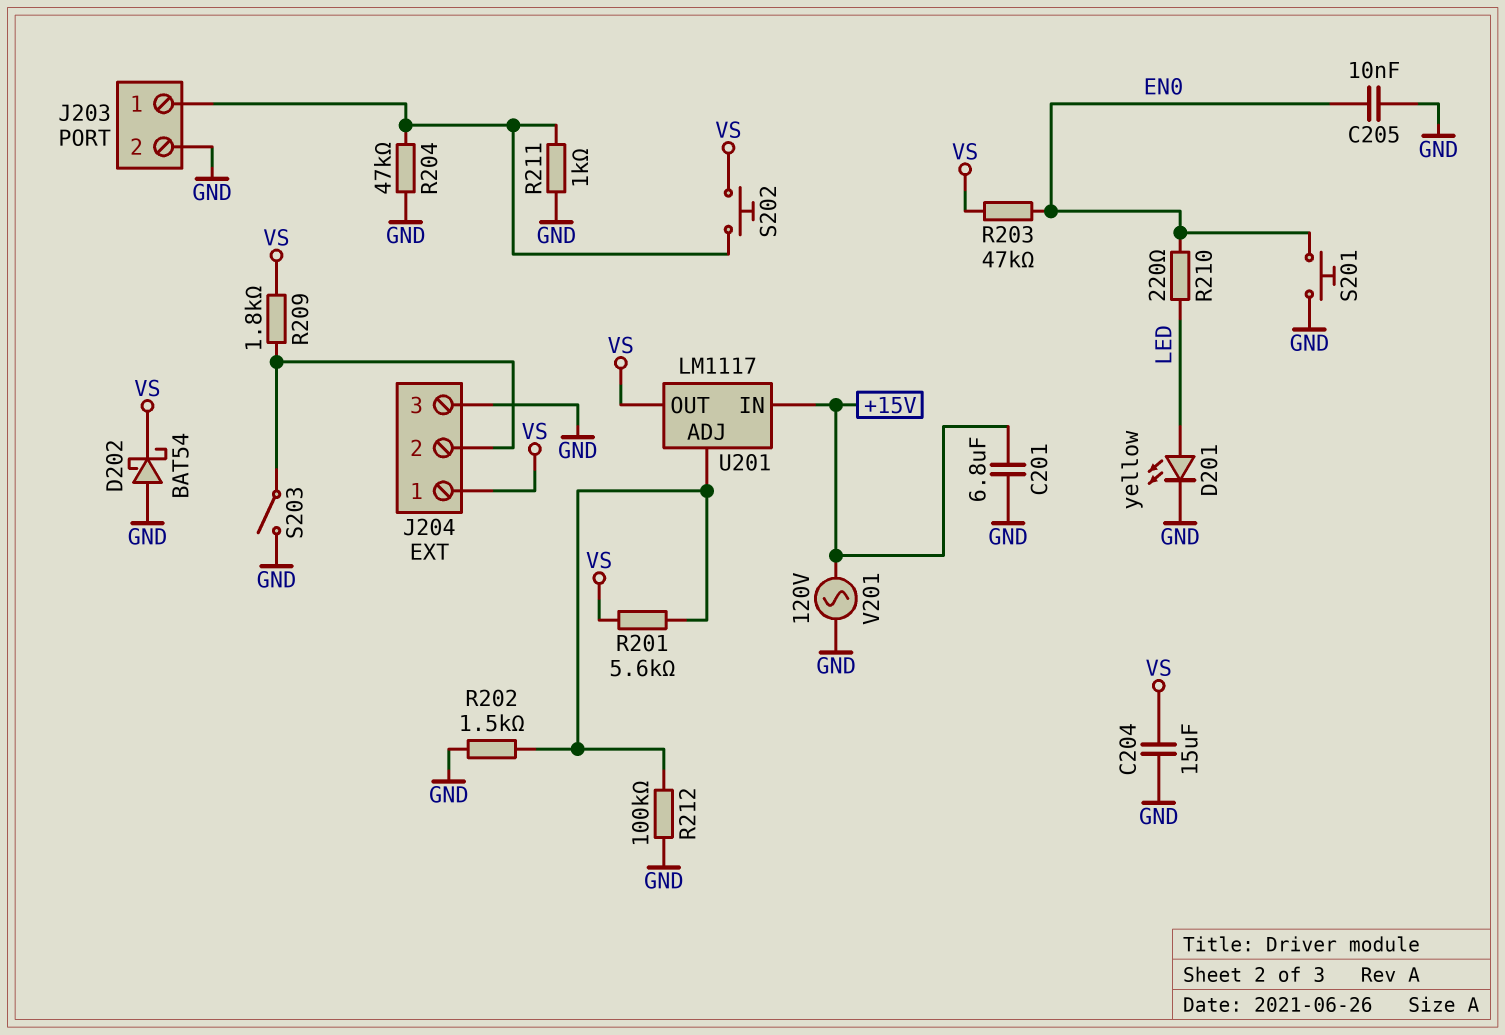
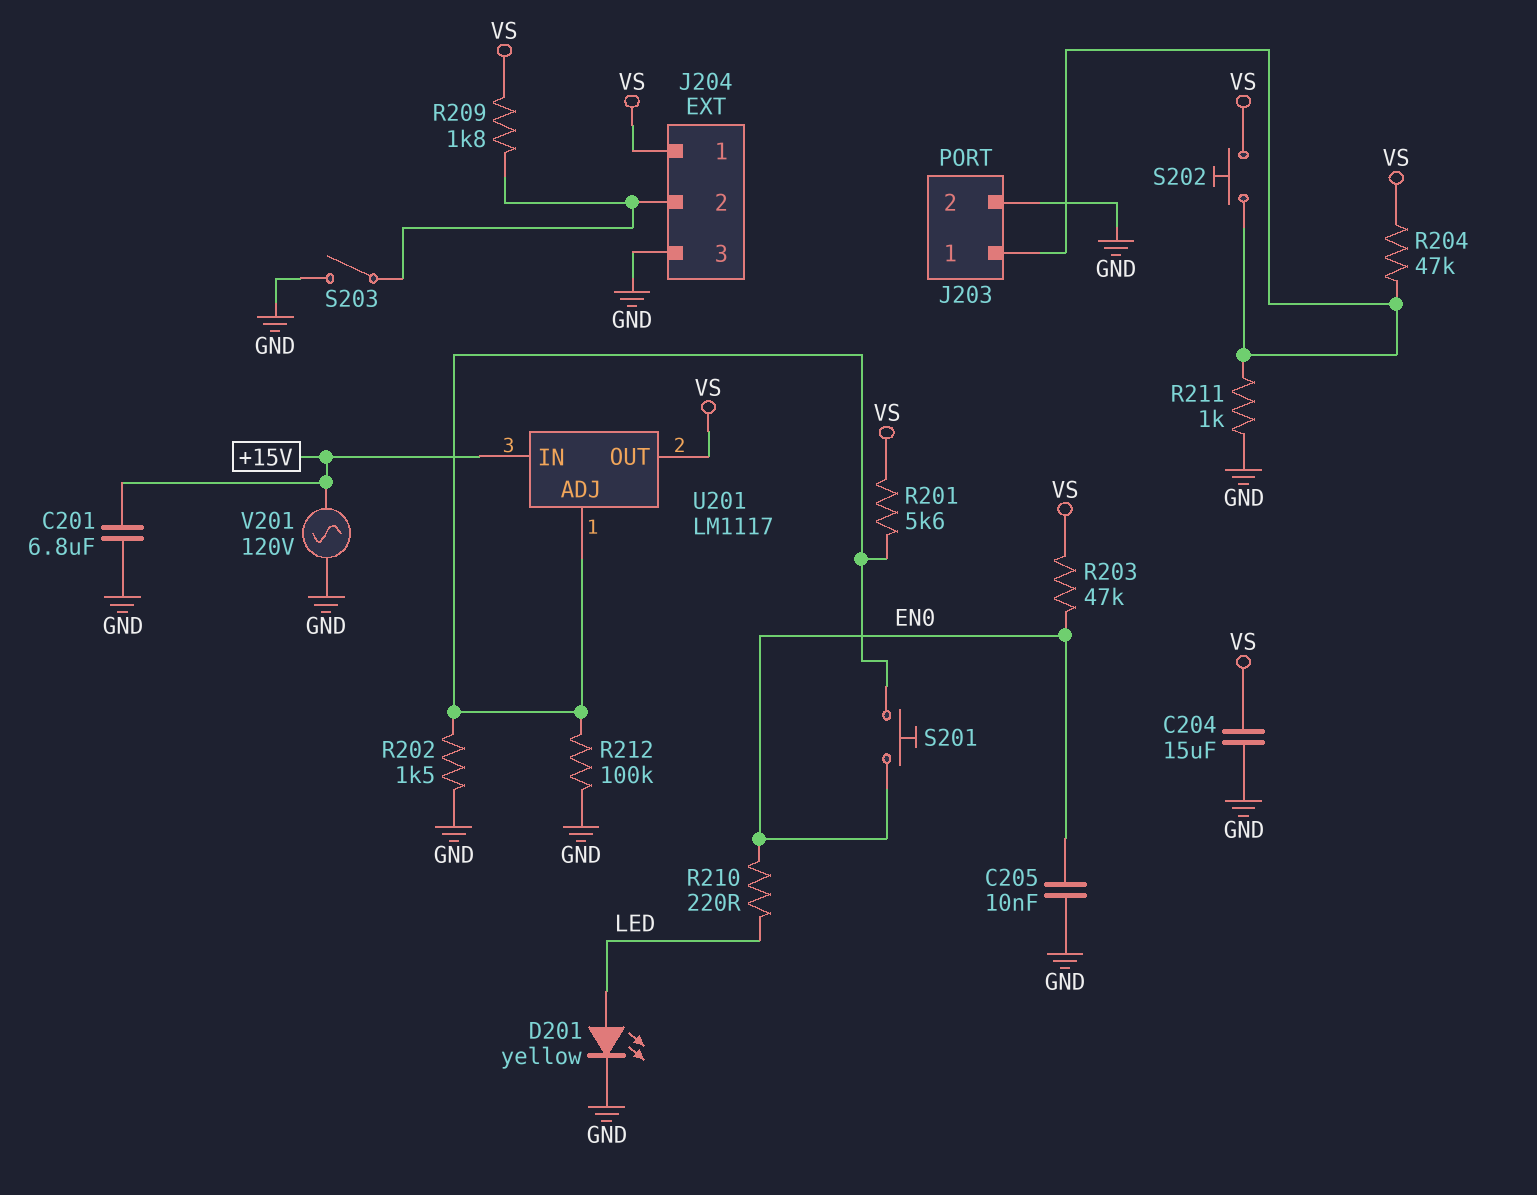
D202: schottky BAT54 (A GND, K VS) -> none
R204: 47k (GND, J203/1) -> 47k (J203/1, VS)
S201: button (EN0, GND) -> button (EN0, U201/ADJ)

